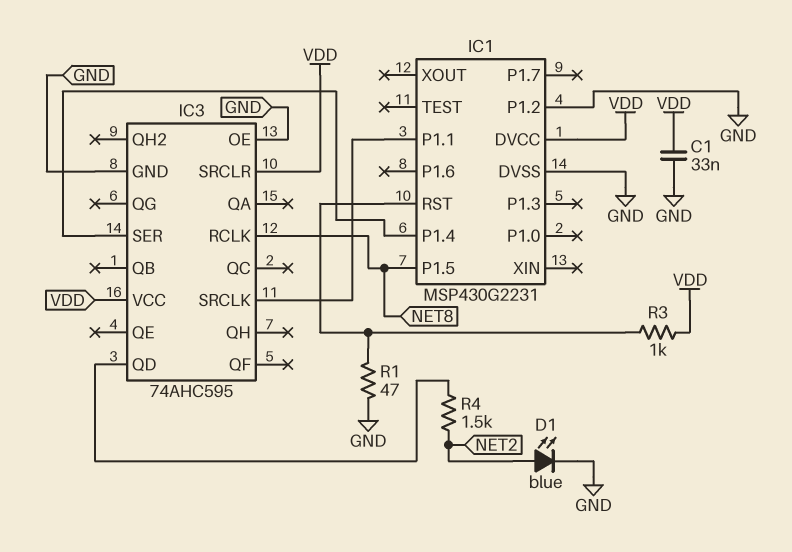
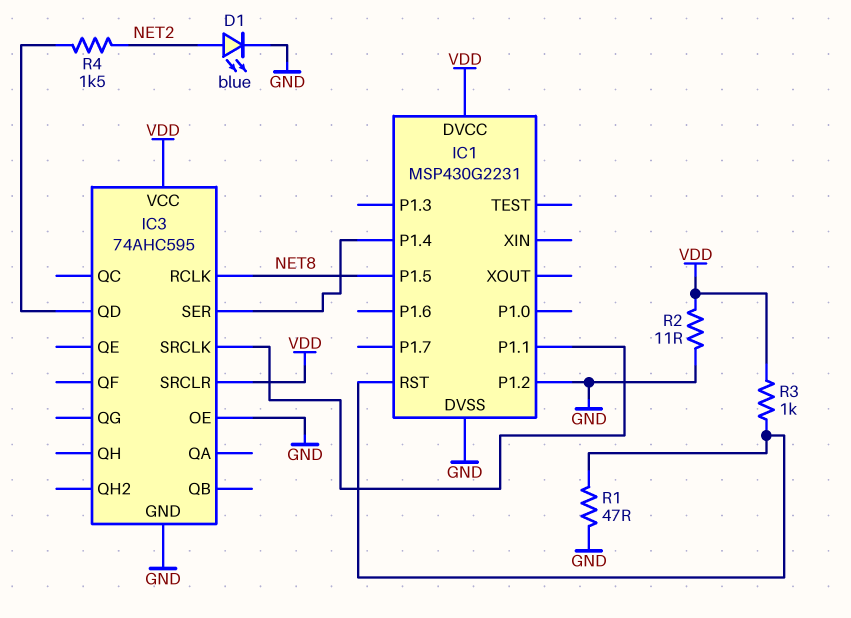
C1: 33nF (GND, VDD) -> none
R2: none -> 11 (GND, VDD)

